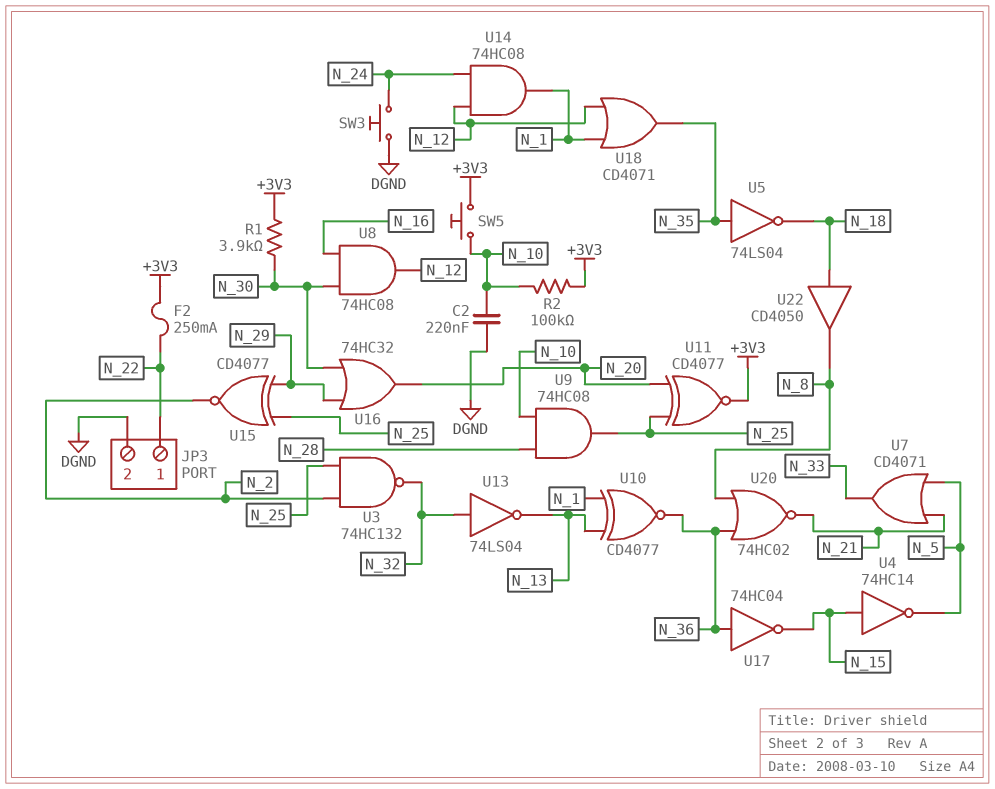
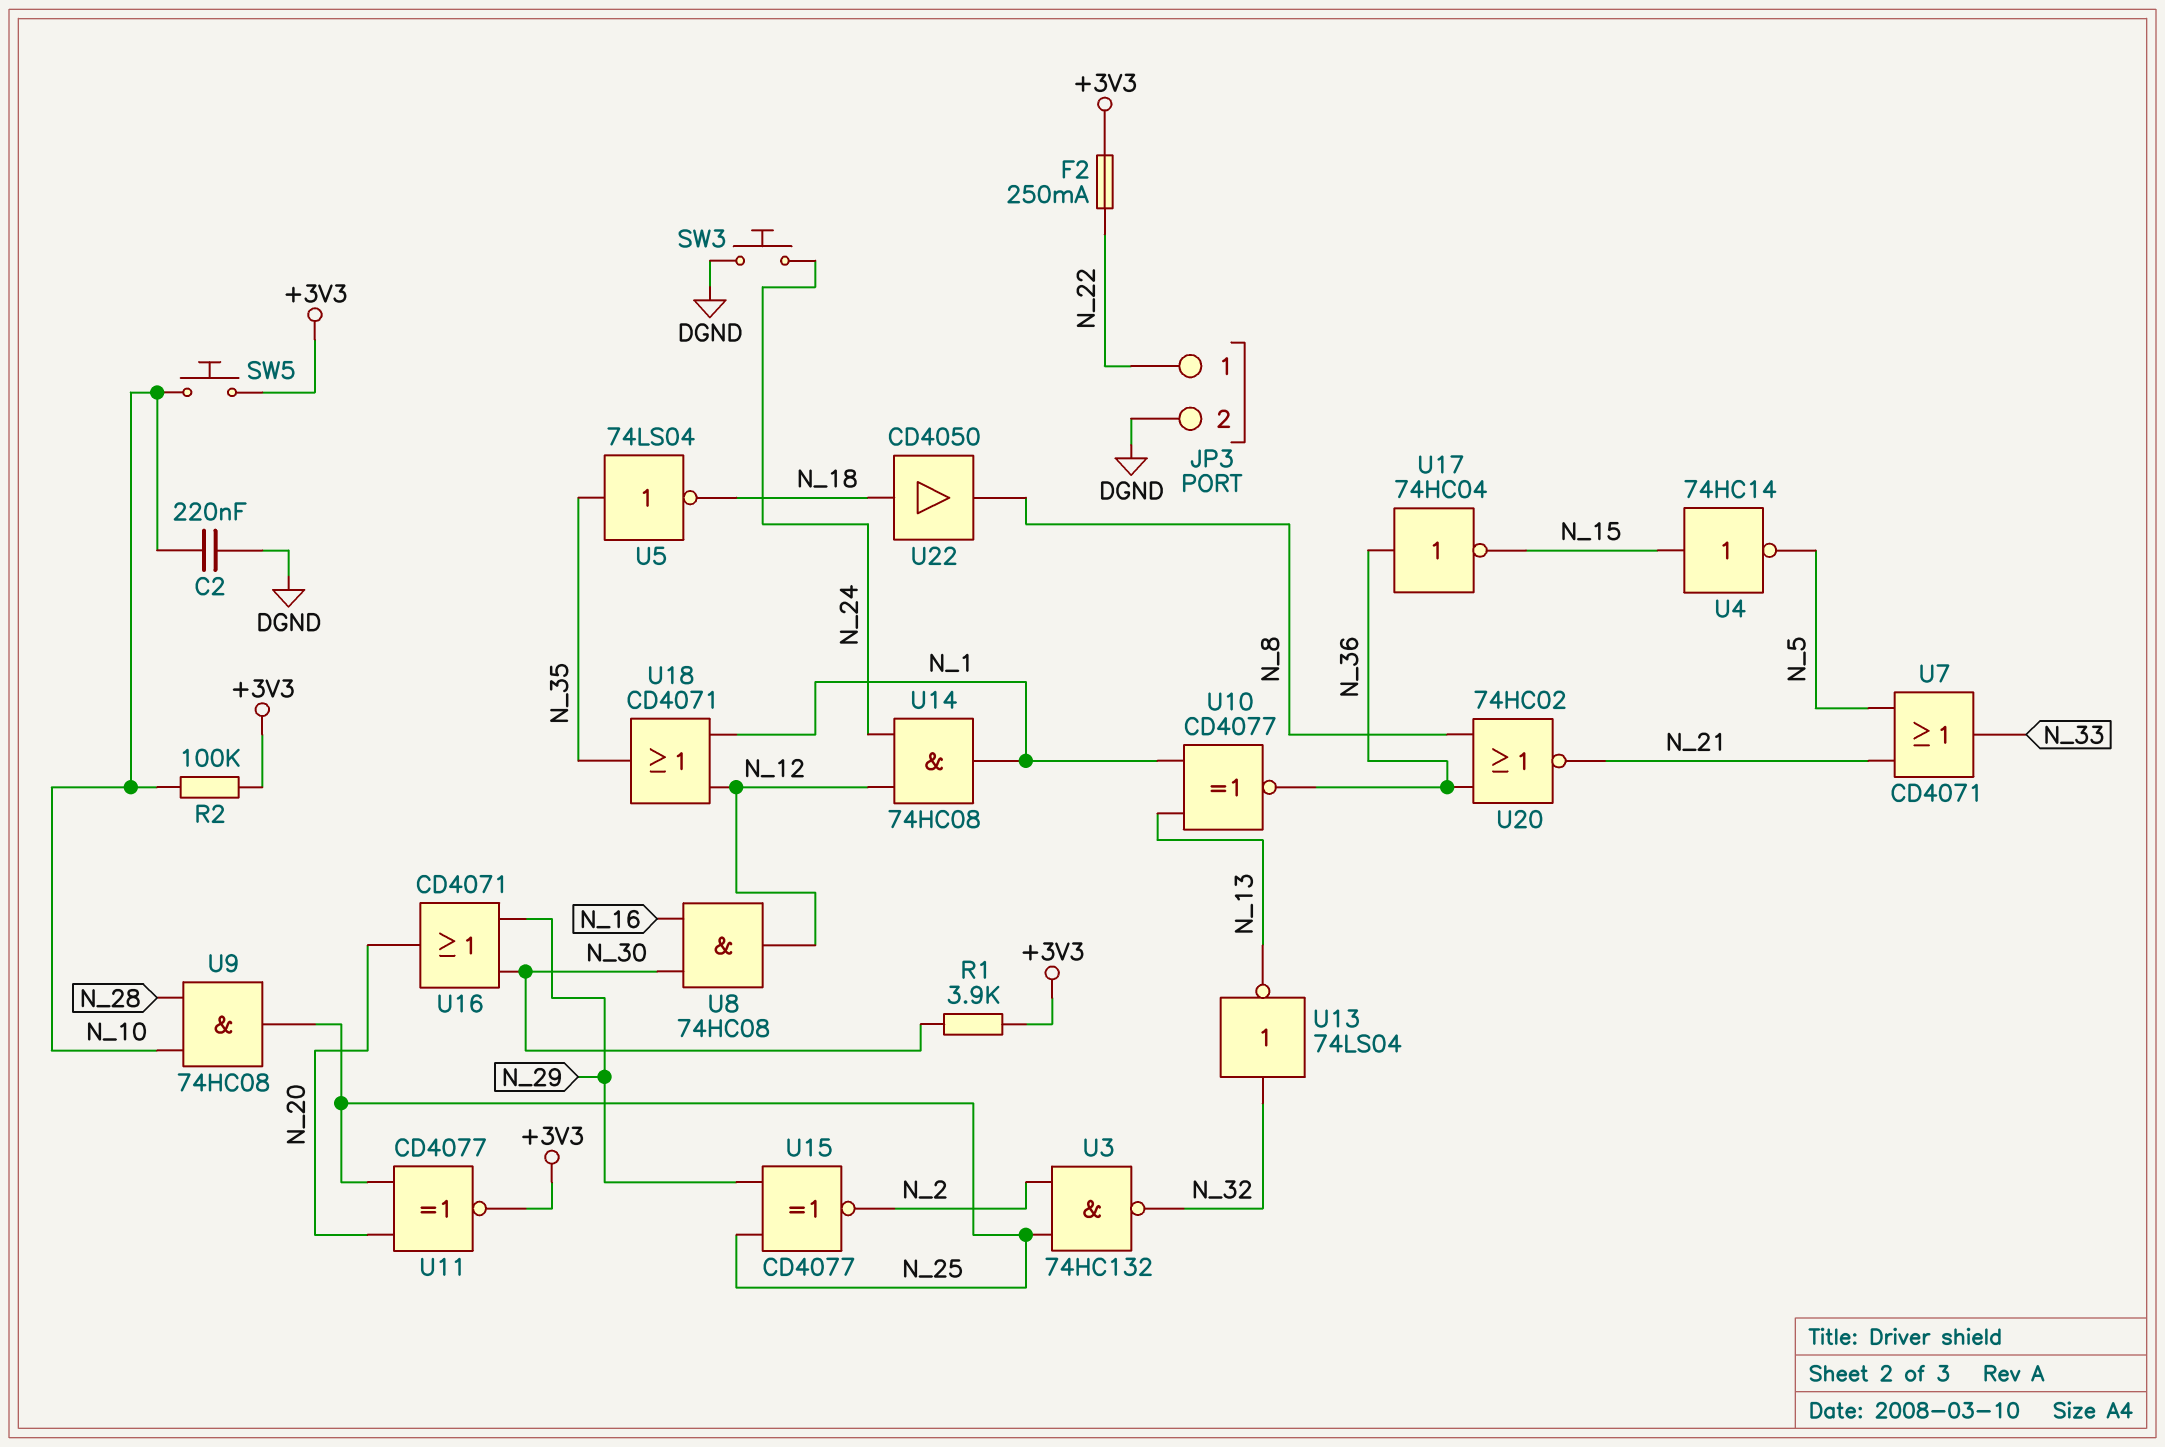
U16: OR 74HC32 (in N_29, in N_30, out N_20) -> OR CD4071 (in N_29, in N_30, out N_20)

